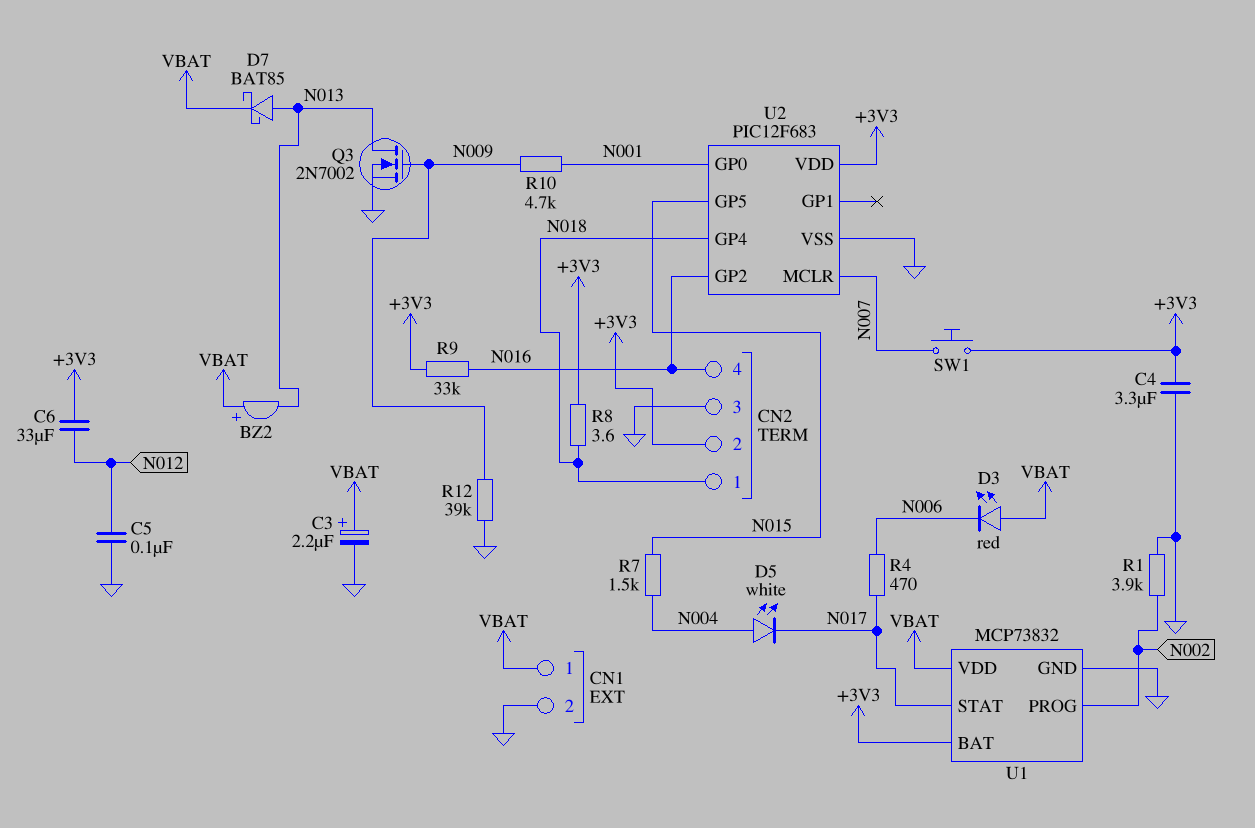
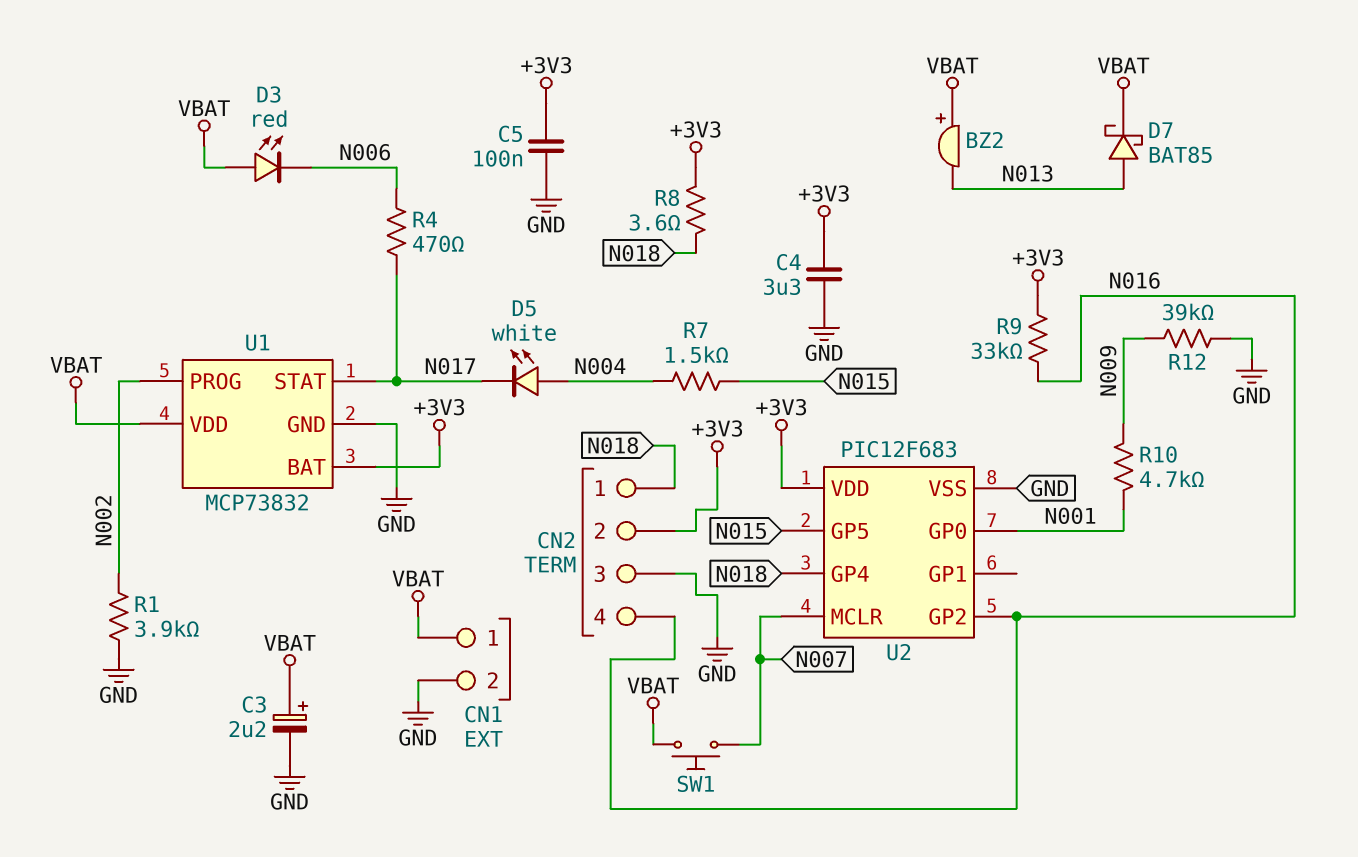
C5: 100nF (GND, N012) -> 100nF (+3V3, GND)
C6: 33uF (+3V3, N012) -> none
Q3: NMOS 2N7002 (G N009, D N013, S GND) -> none
SW1: button (+3V3, N007) -> button (N007, VBAT)

